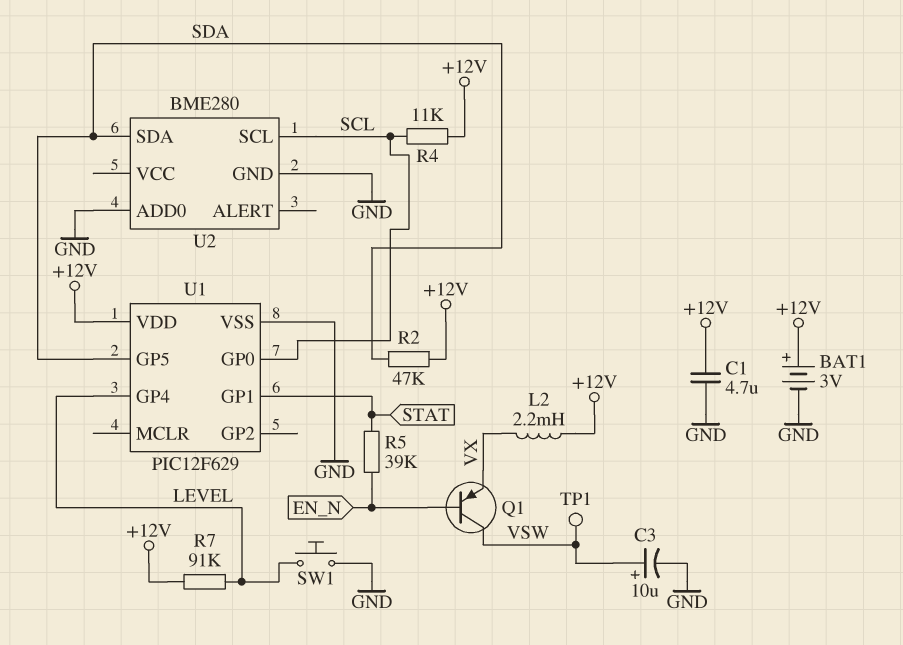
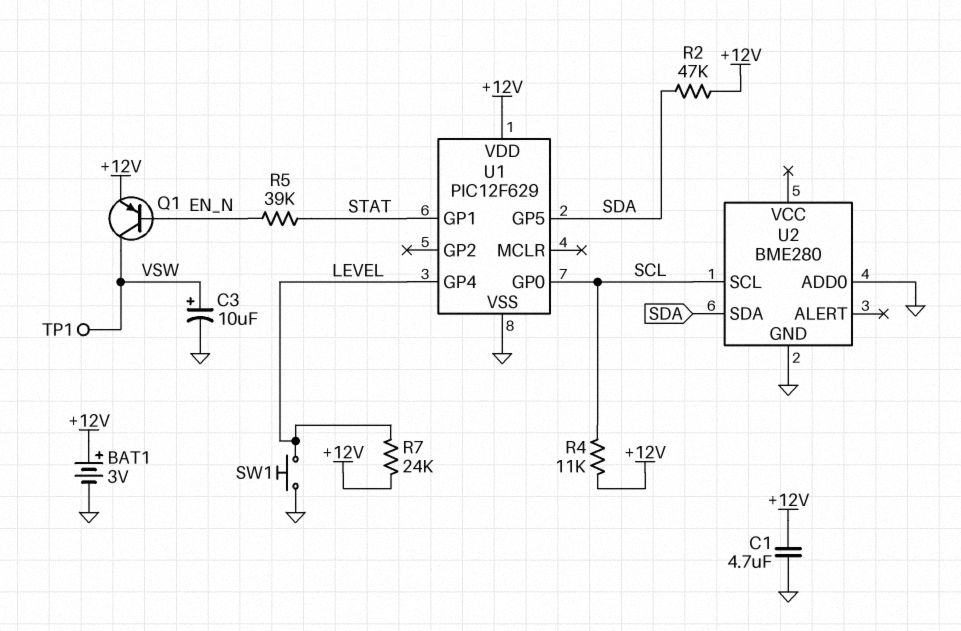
L2: 2.2mH (+12V, VX) -> none
Q1: PNP (B EN_N, C VSW, E VX) -> PNP (B EN_N, C VSW, E +12V)
R7: 91k (+12V, LEVEL) -> 24k (+12V, LEVEL)

